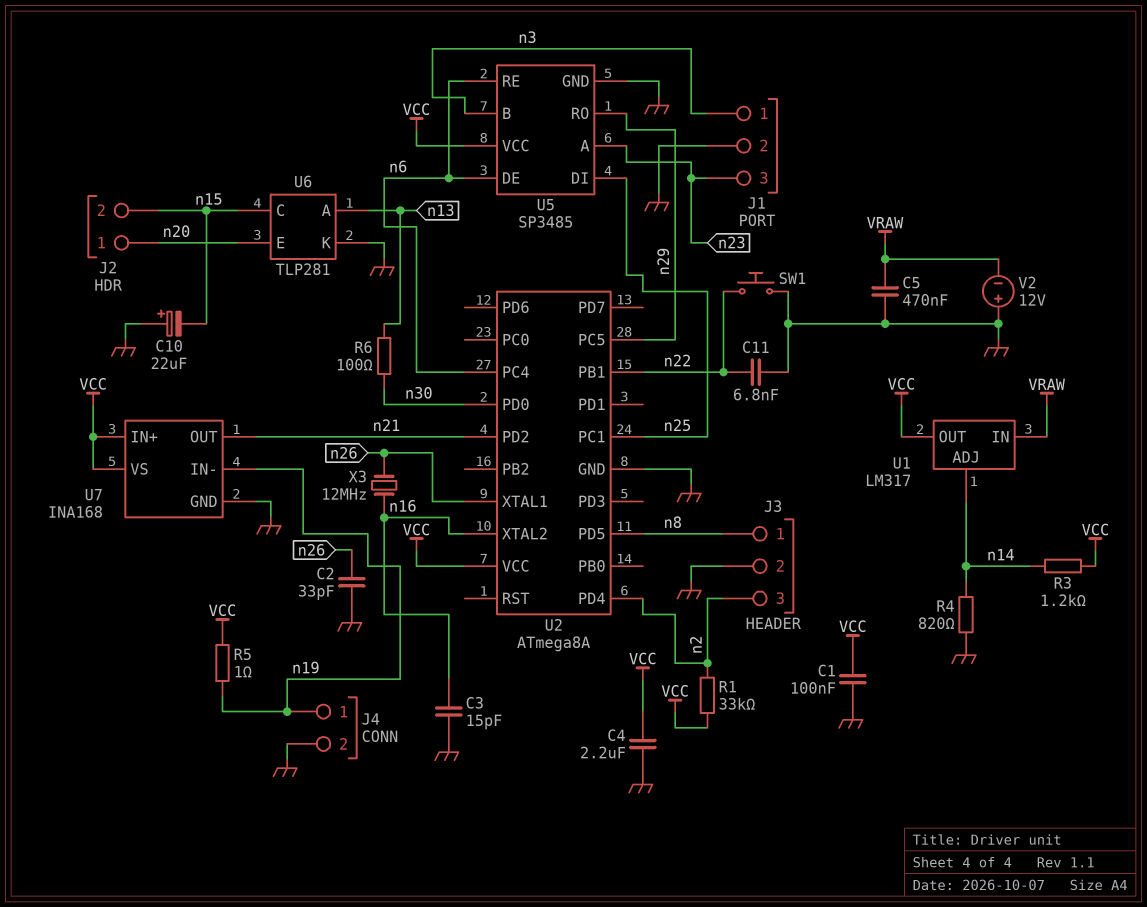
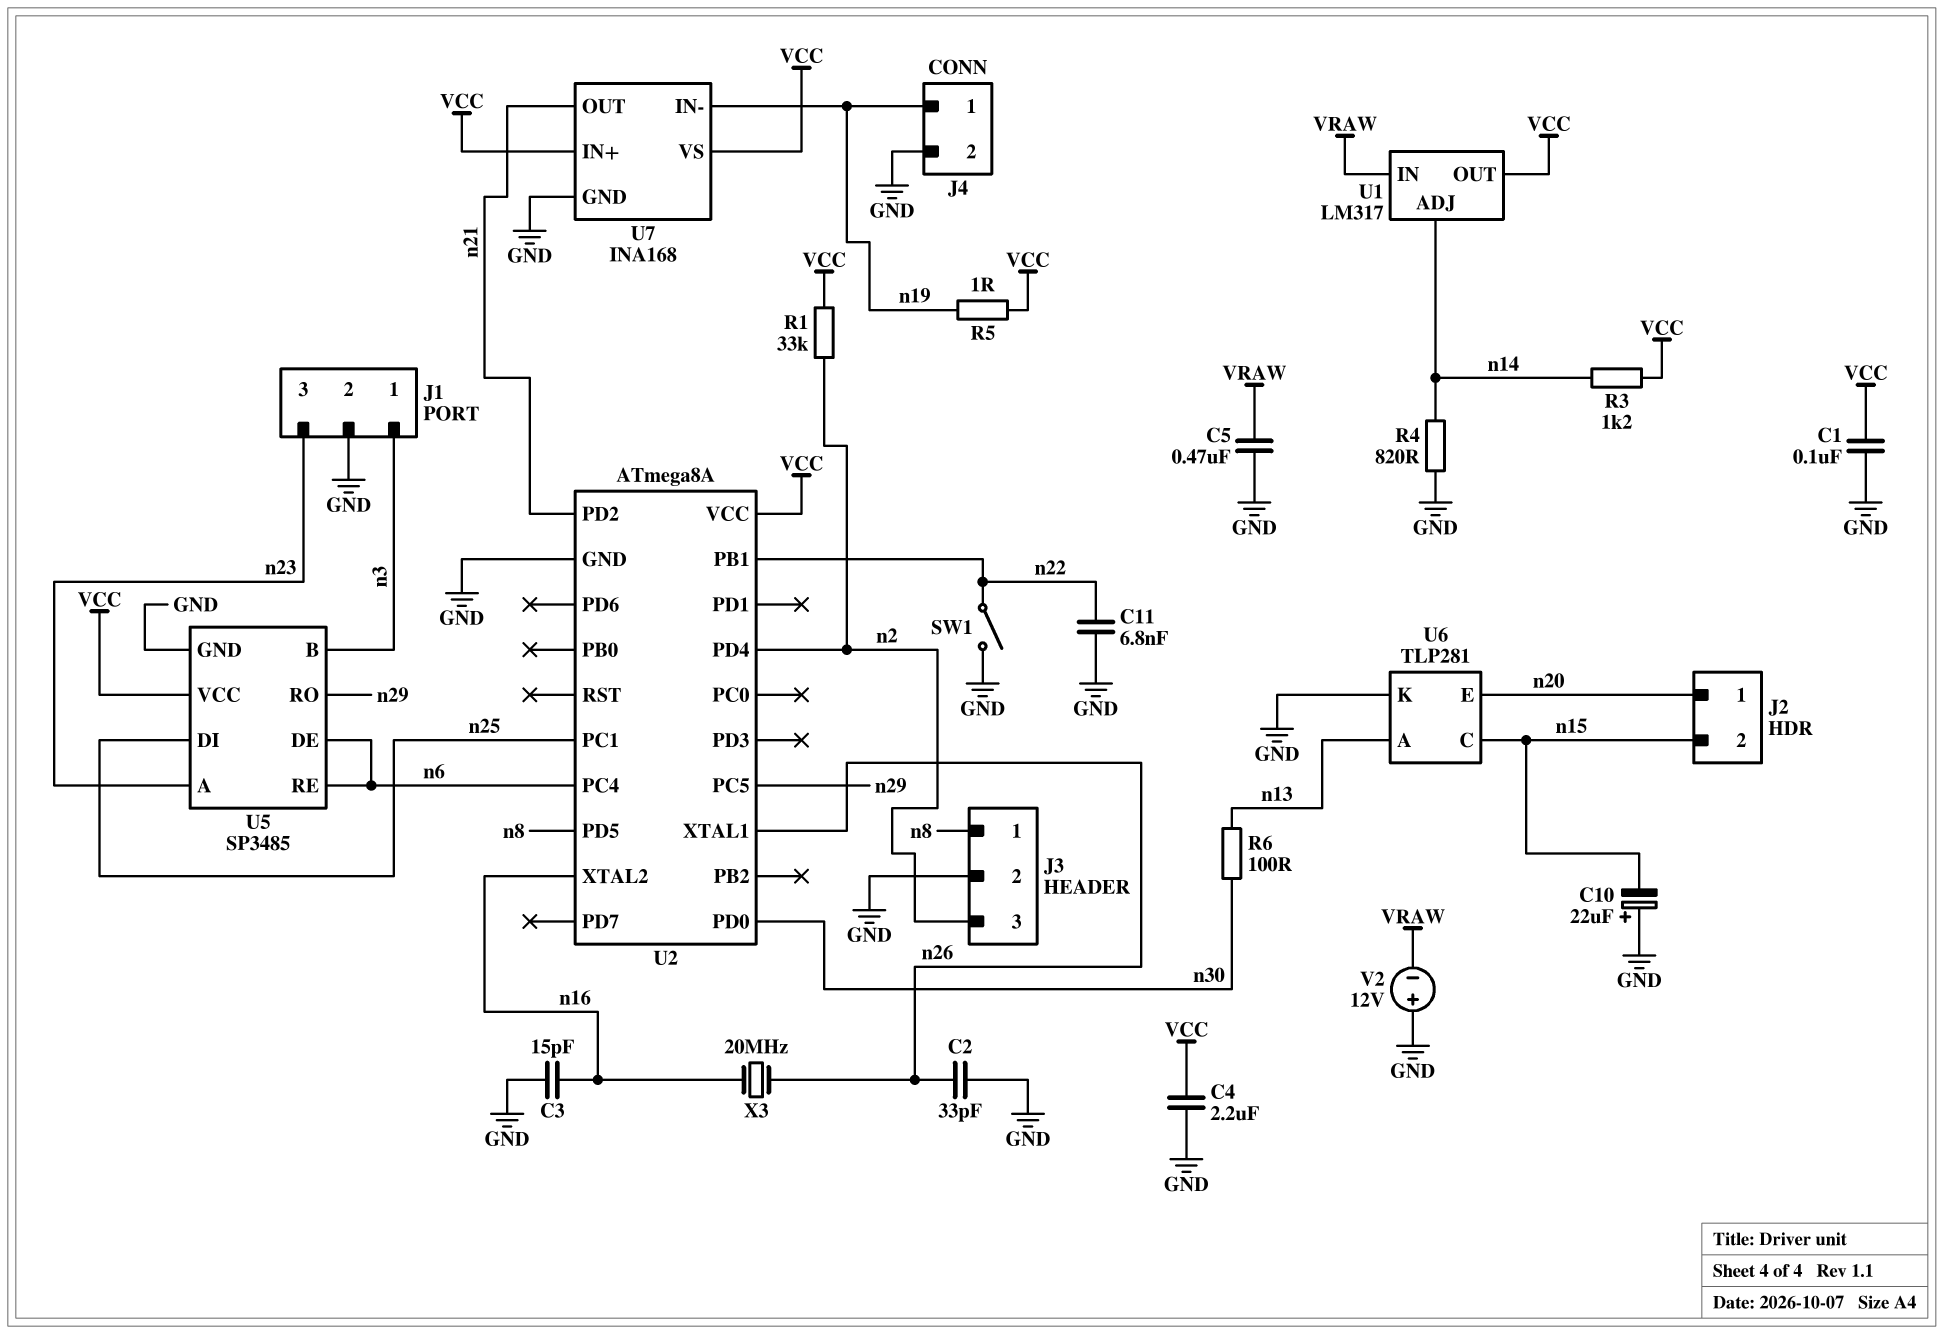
SW1: button (GND, n22) -> switch (GND, n22)
X3: 12MHz (n16, n26) -> 20MHz (n16, n26)

